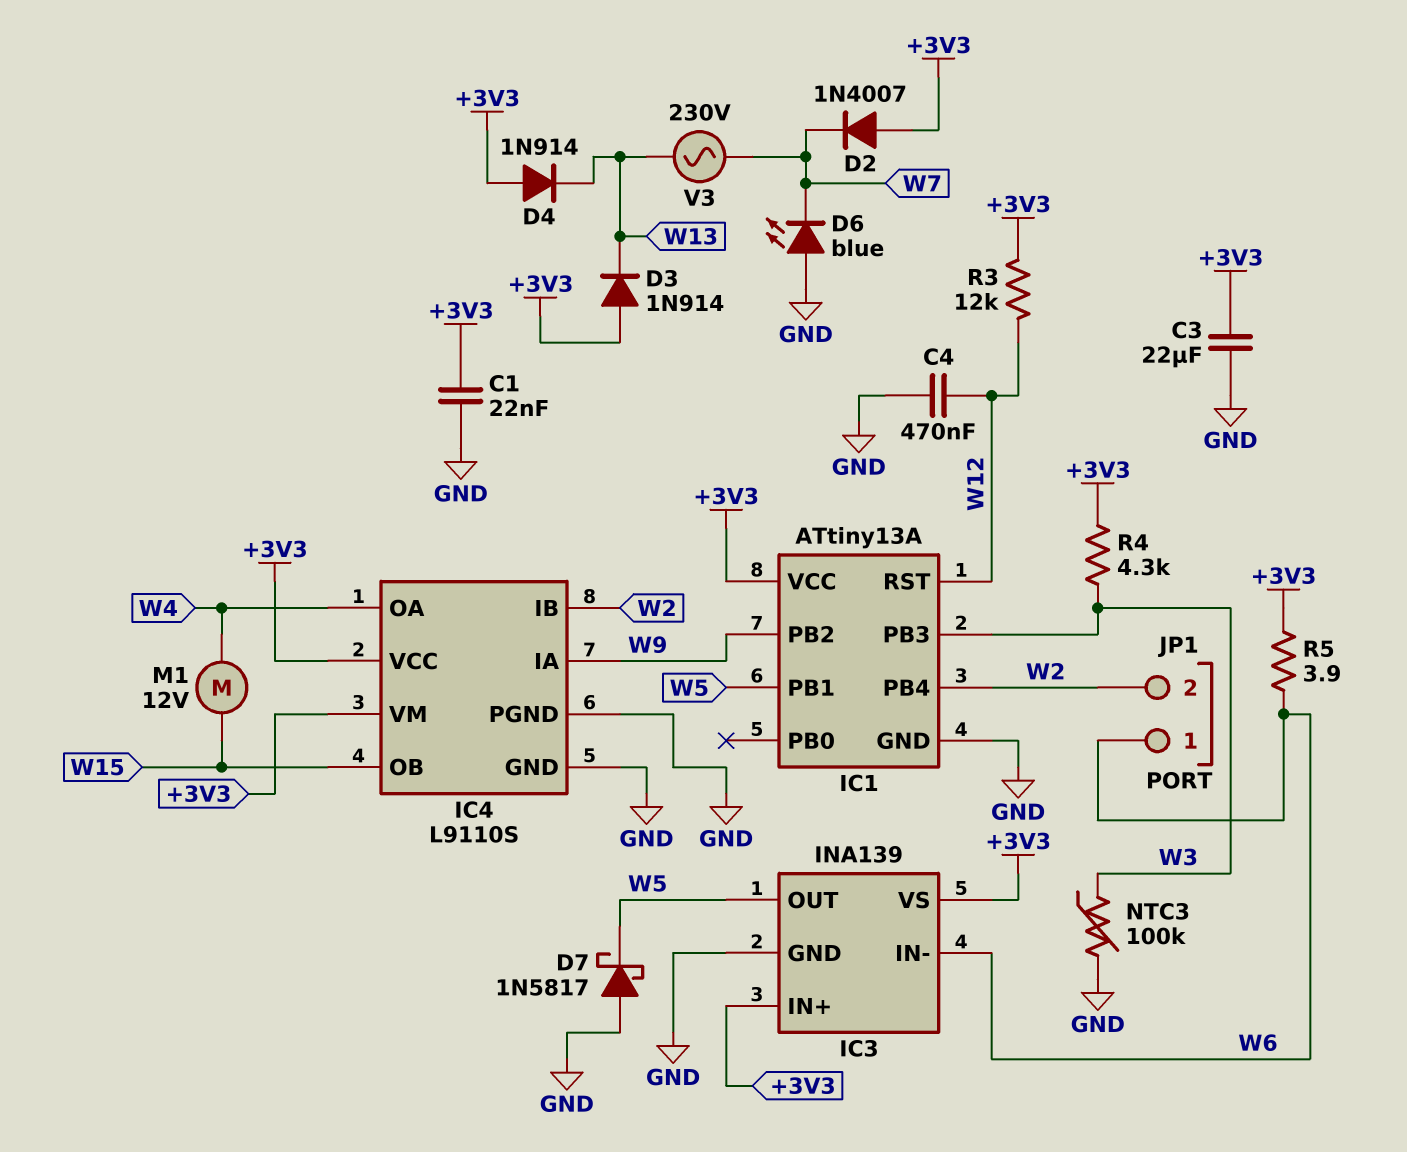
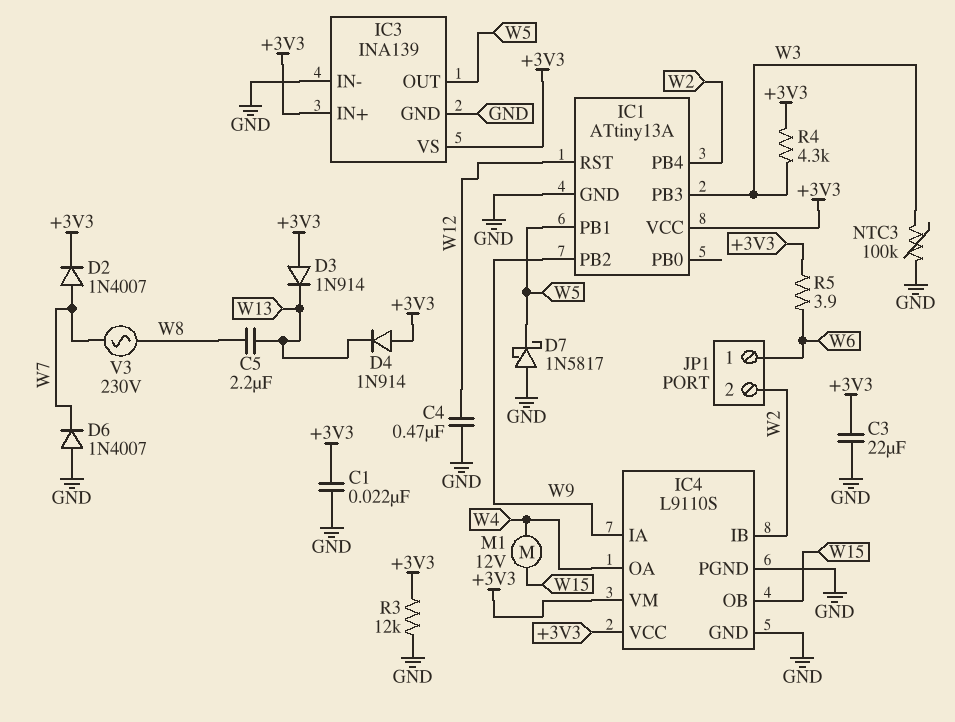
C5: none -> 2.2uF (W8, W13)
D2: diode 1N4007 (A +3V3, K W7) -> diode 1N4007 (A W7, K +3V3)
D6: LED blue (A GND, K W7) -> diode 1N4007 (A GND, K W7)
IC3 pin IN-: W6 -> GND
R3: 12k (+3V3, W12) -> 12k (+3V3, GND)
V3: AC 230V (W7, W13) -> AC 230V (W7, W8)

